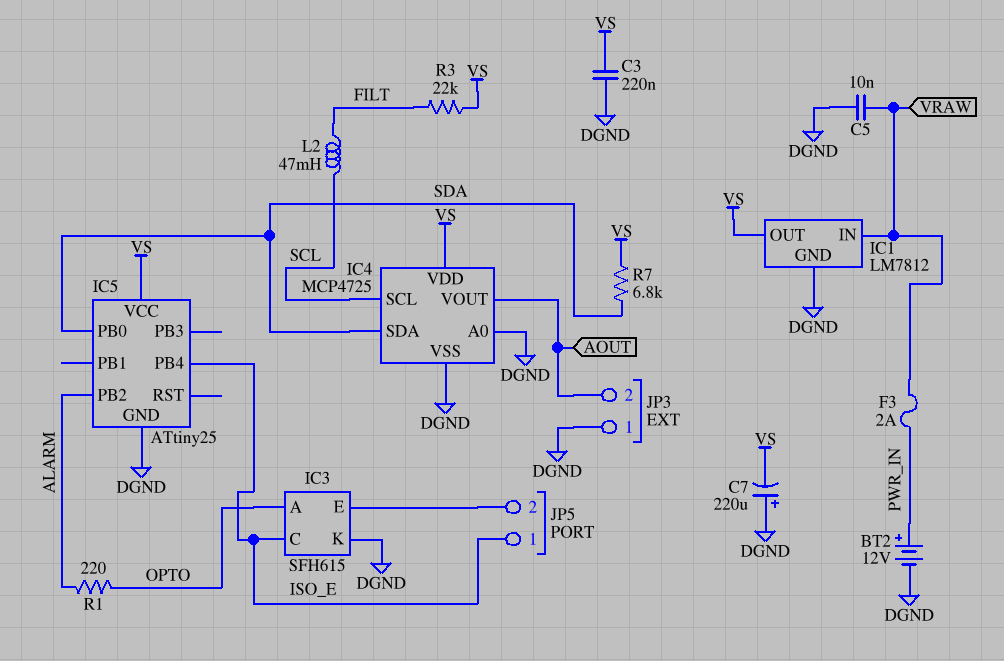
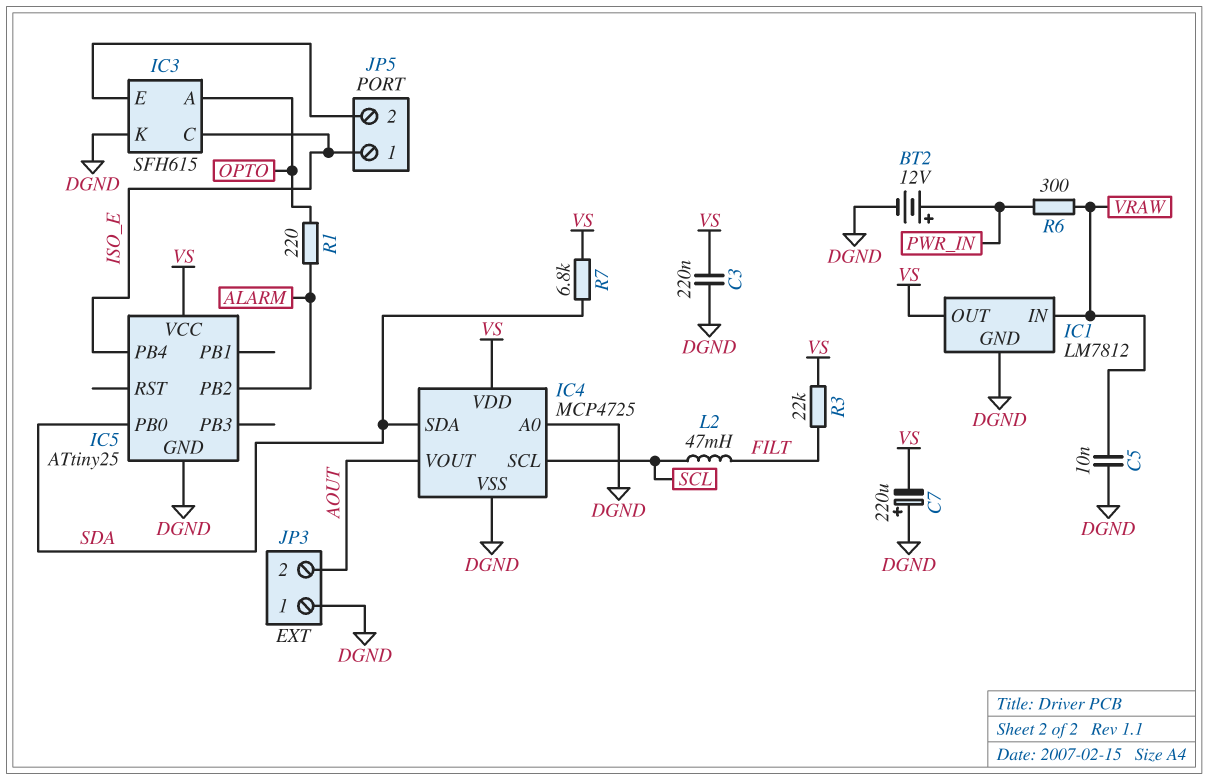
F3: 2A (PWR_IN, VRAW) -> none
R6: none -> 300 (PWR_IN, VRAW)

